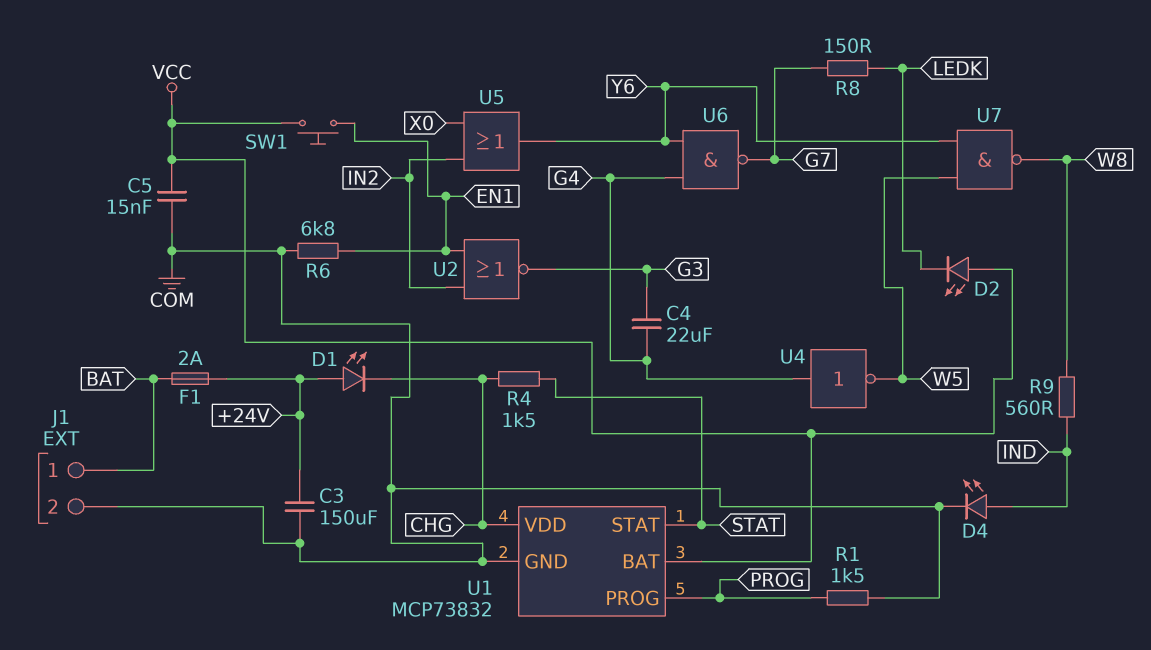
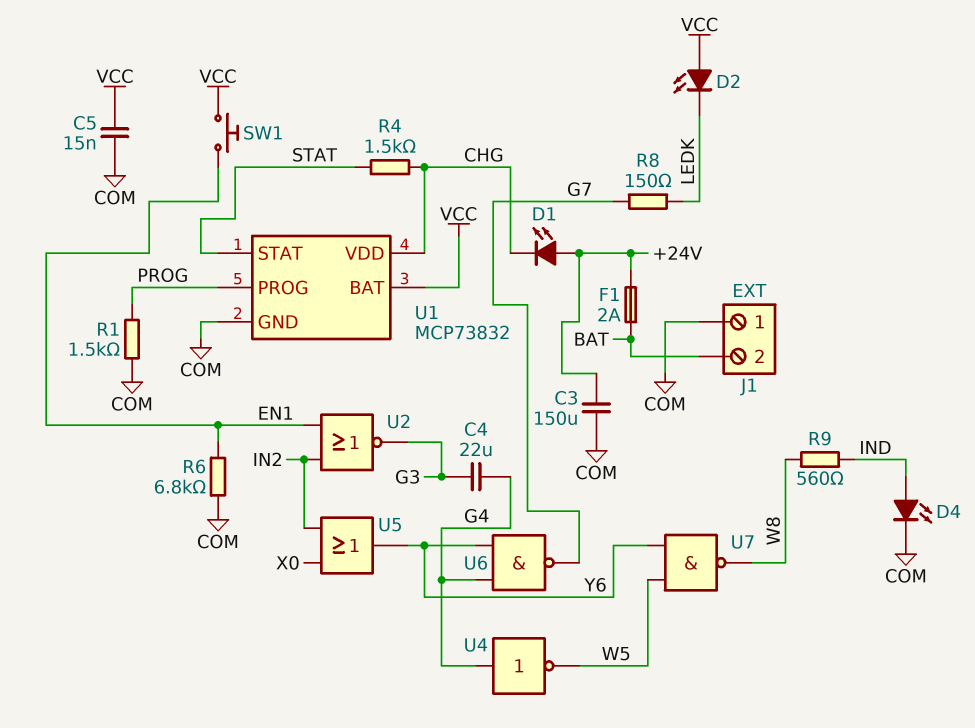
J1 pin 1: BAT -> COM
J1 pin 2: COM -> BAT

